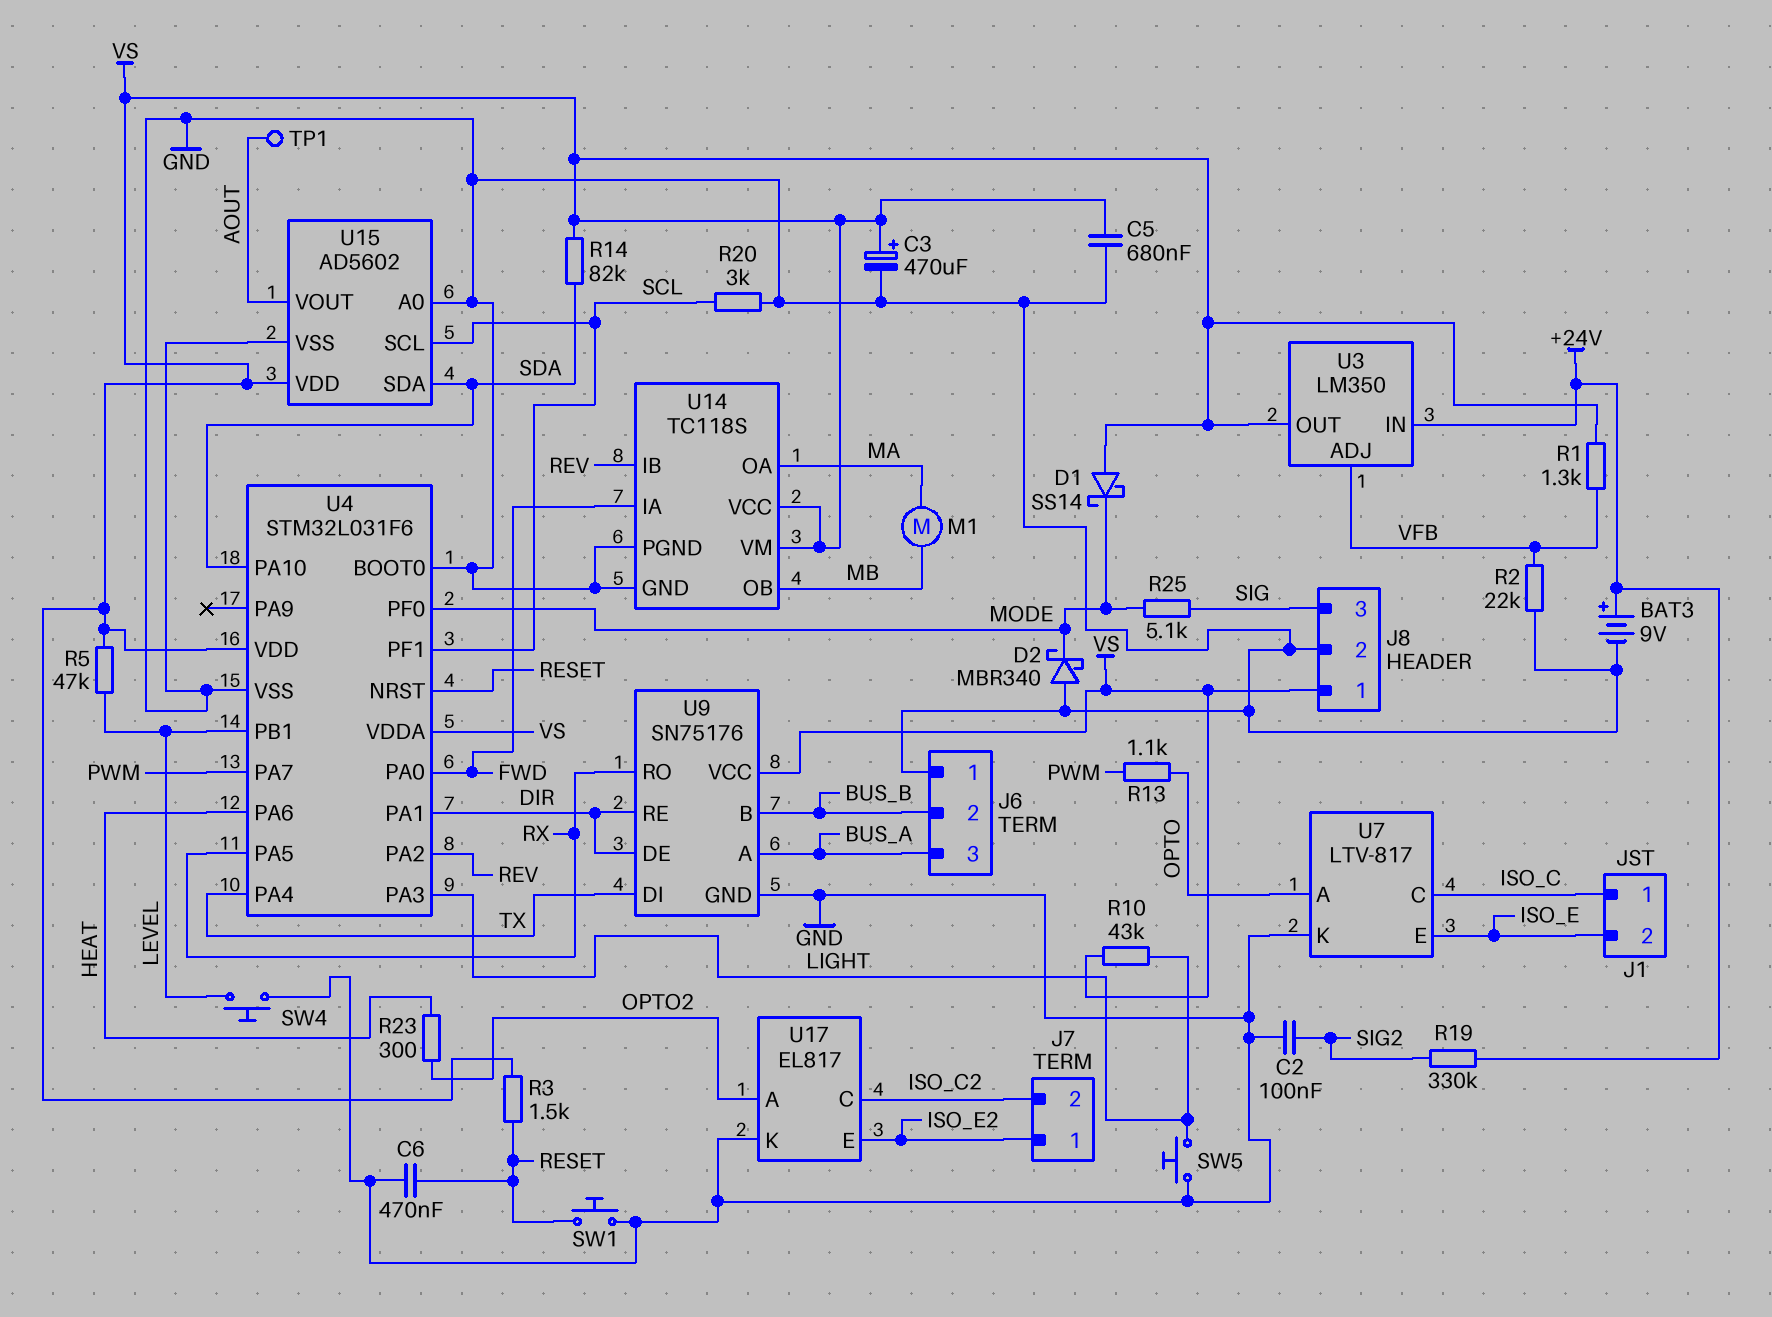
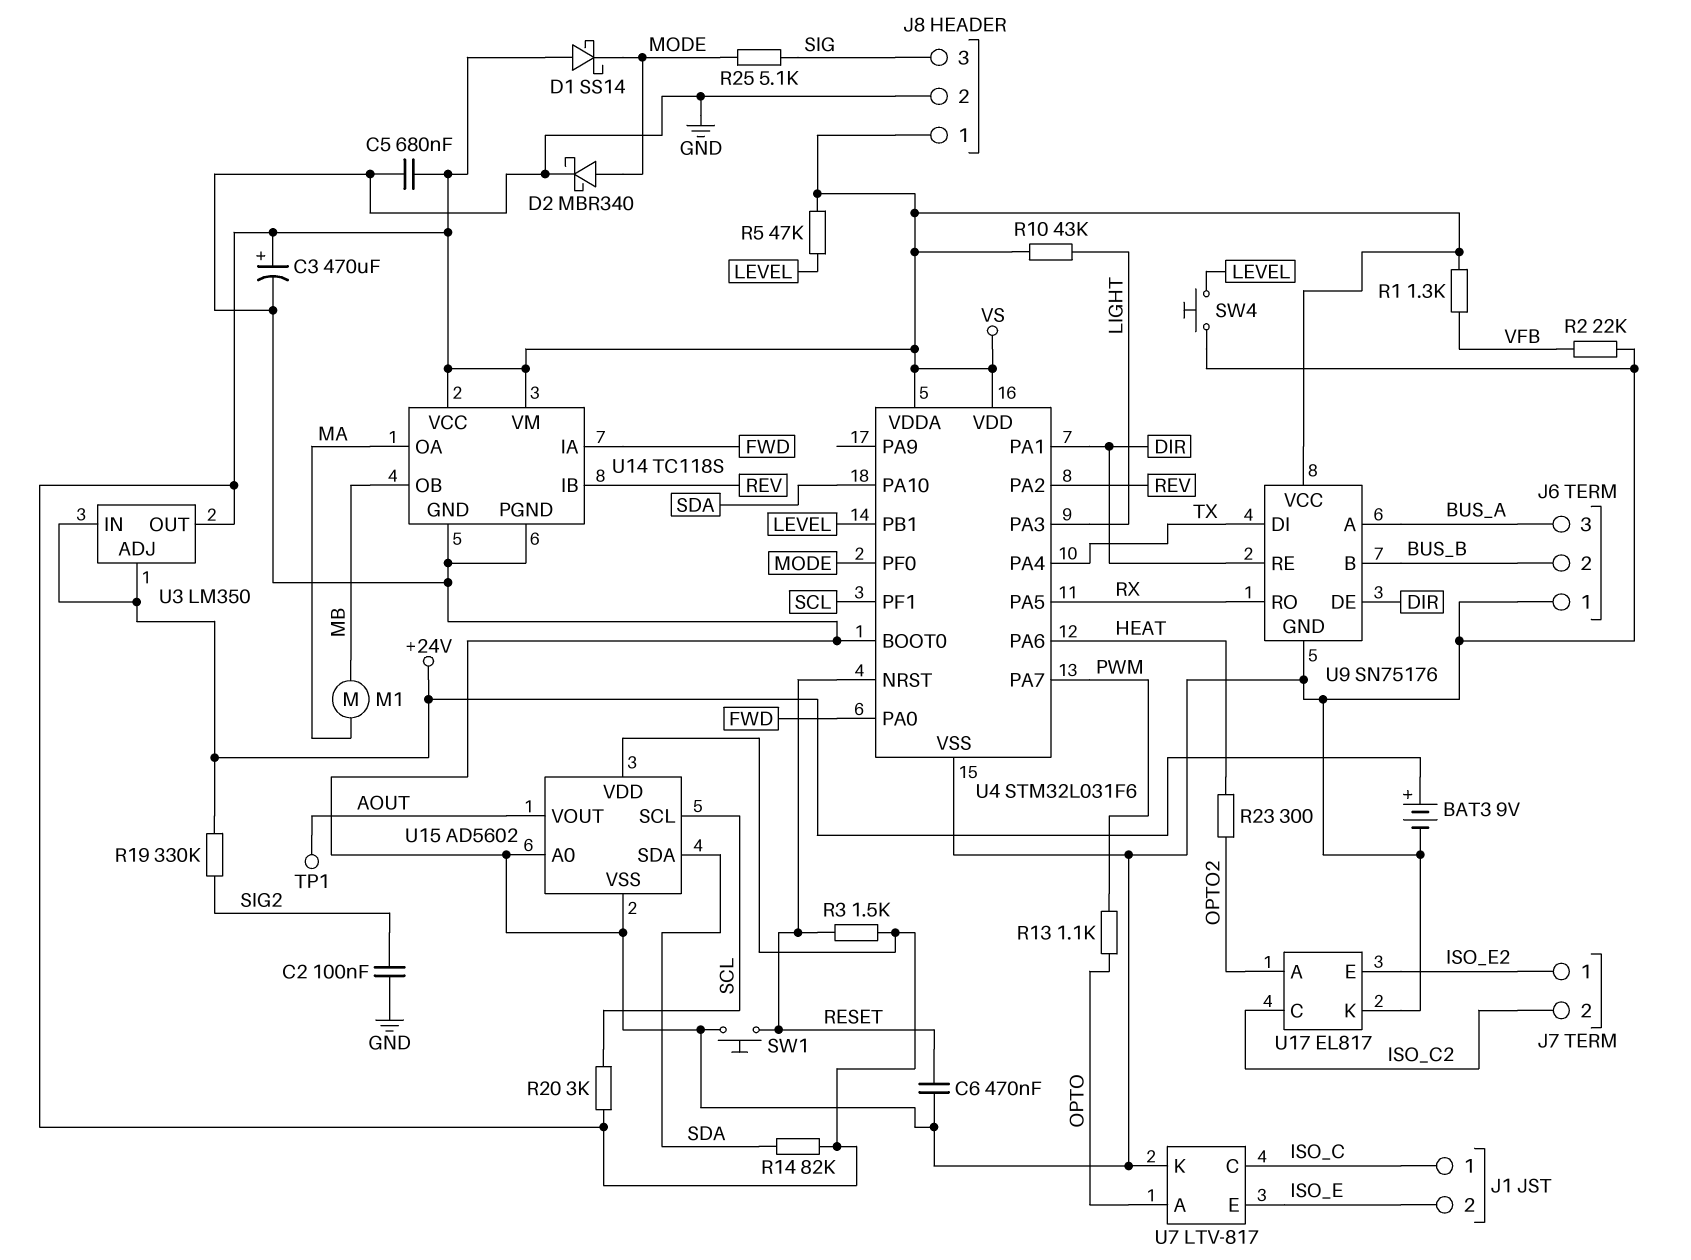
D2: schottky MBR340 (A GND, K MODE) -> schottky MBR340 (A MODE, K GND)
R20: 3k (GND, SCL) -> 3k (SCL, VS)
SW5: button (GND, LIGHT) -> none
U3 pin ADJ: VFB -> +24V

